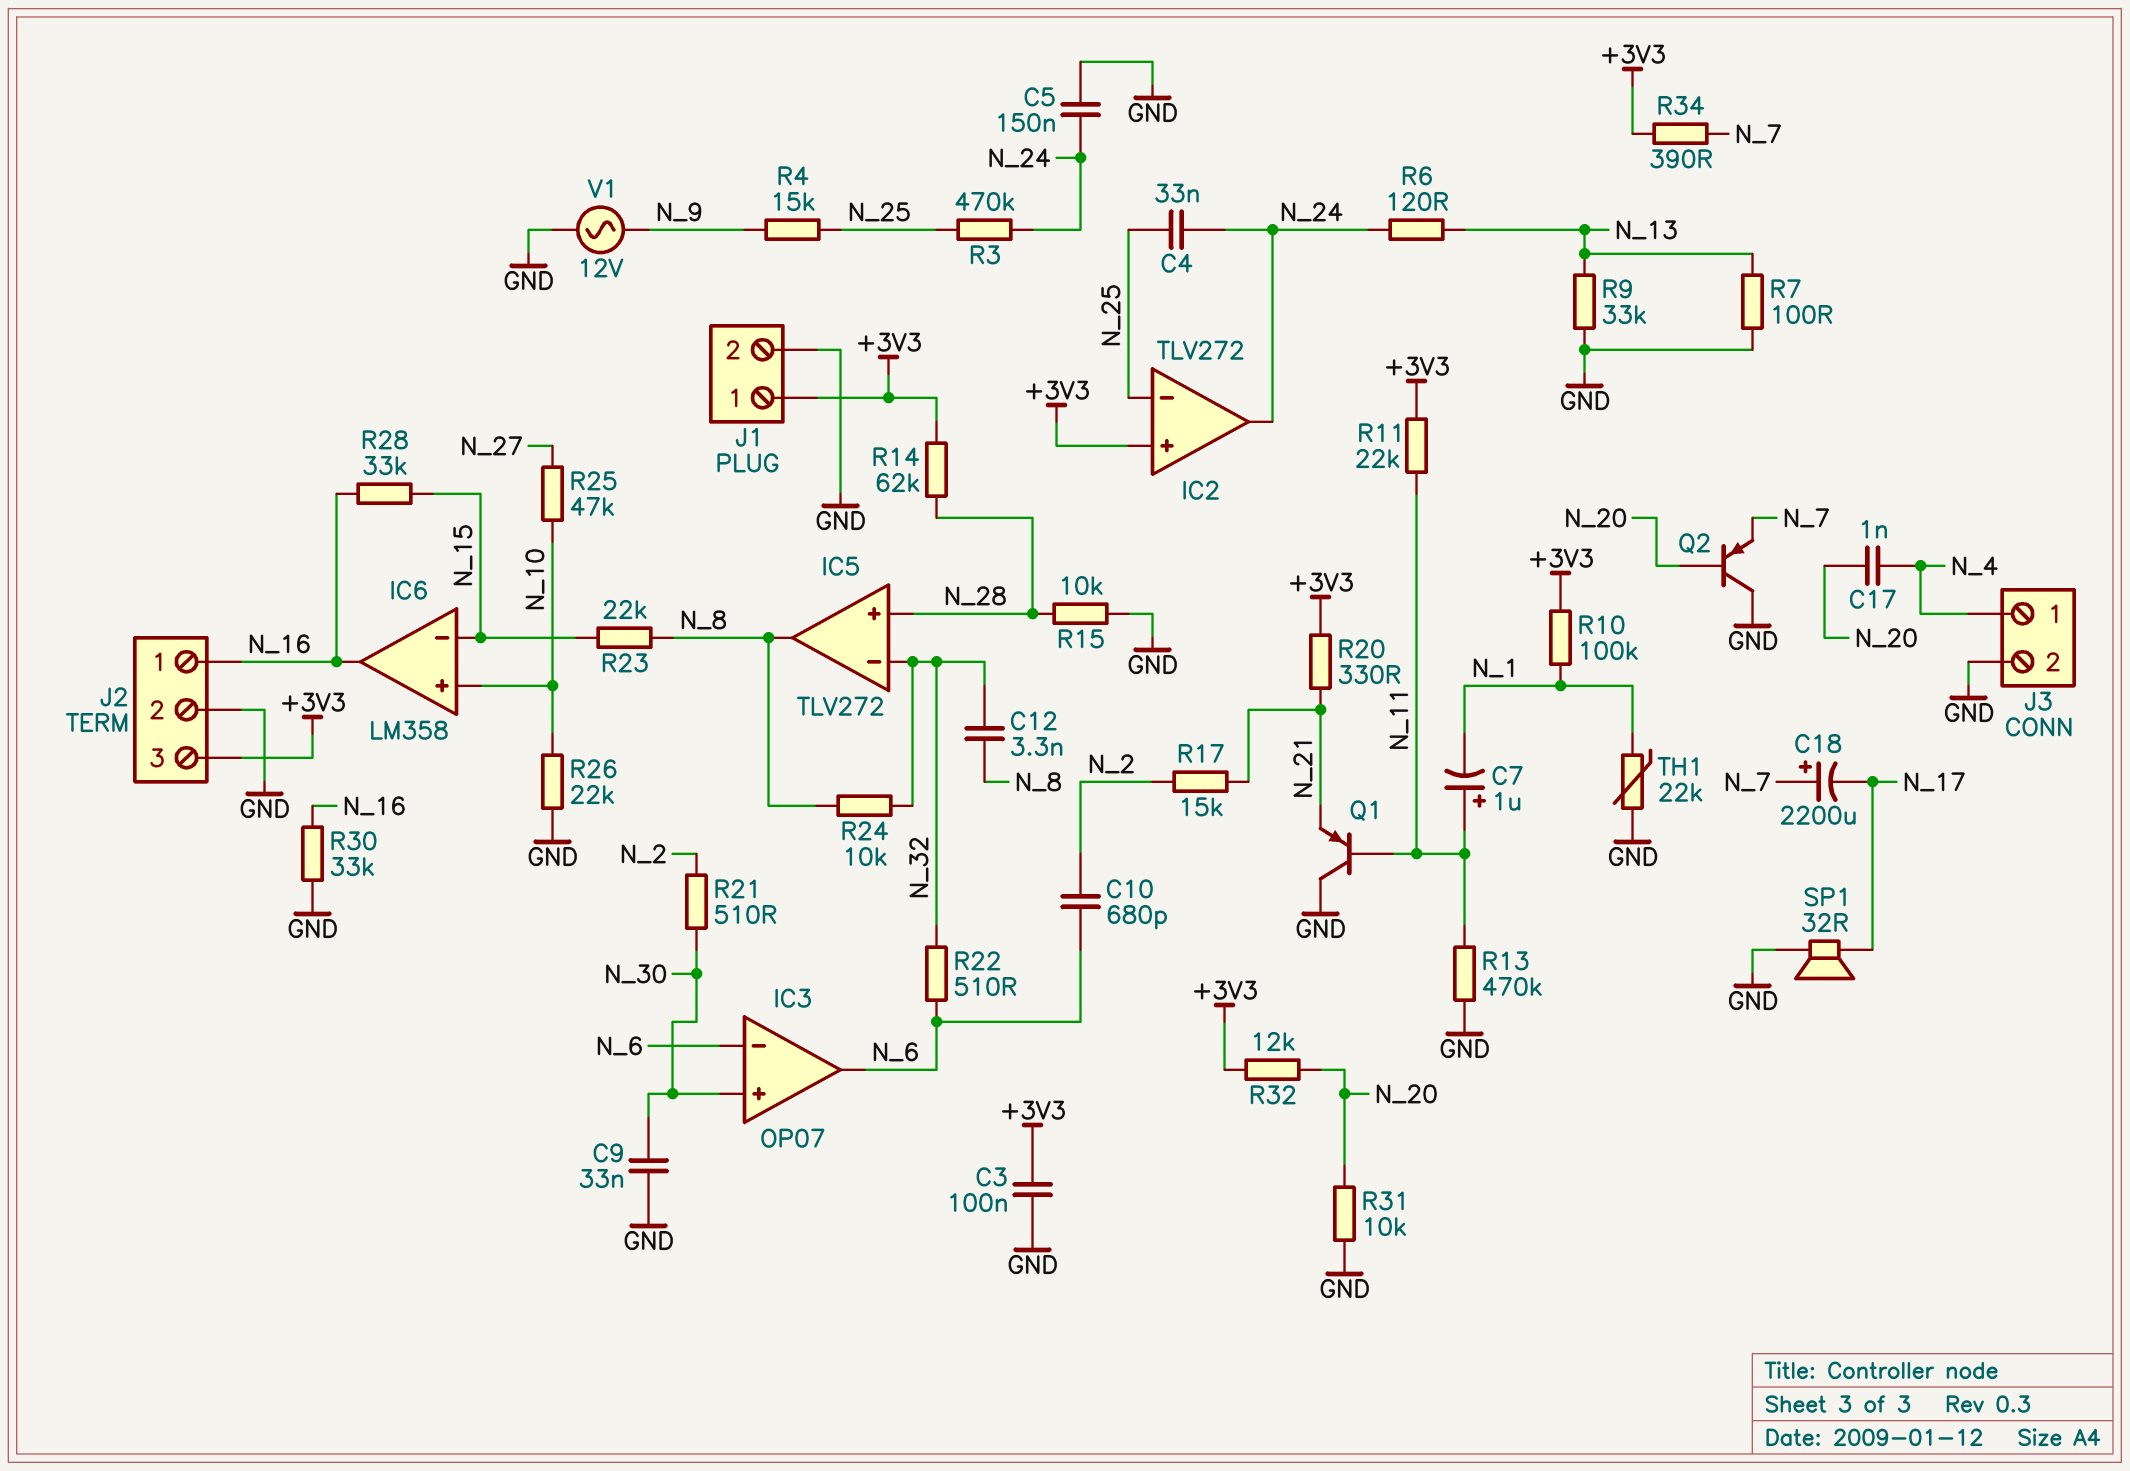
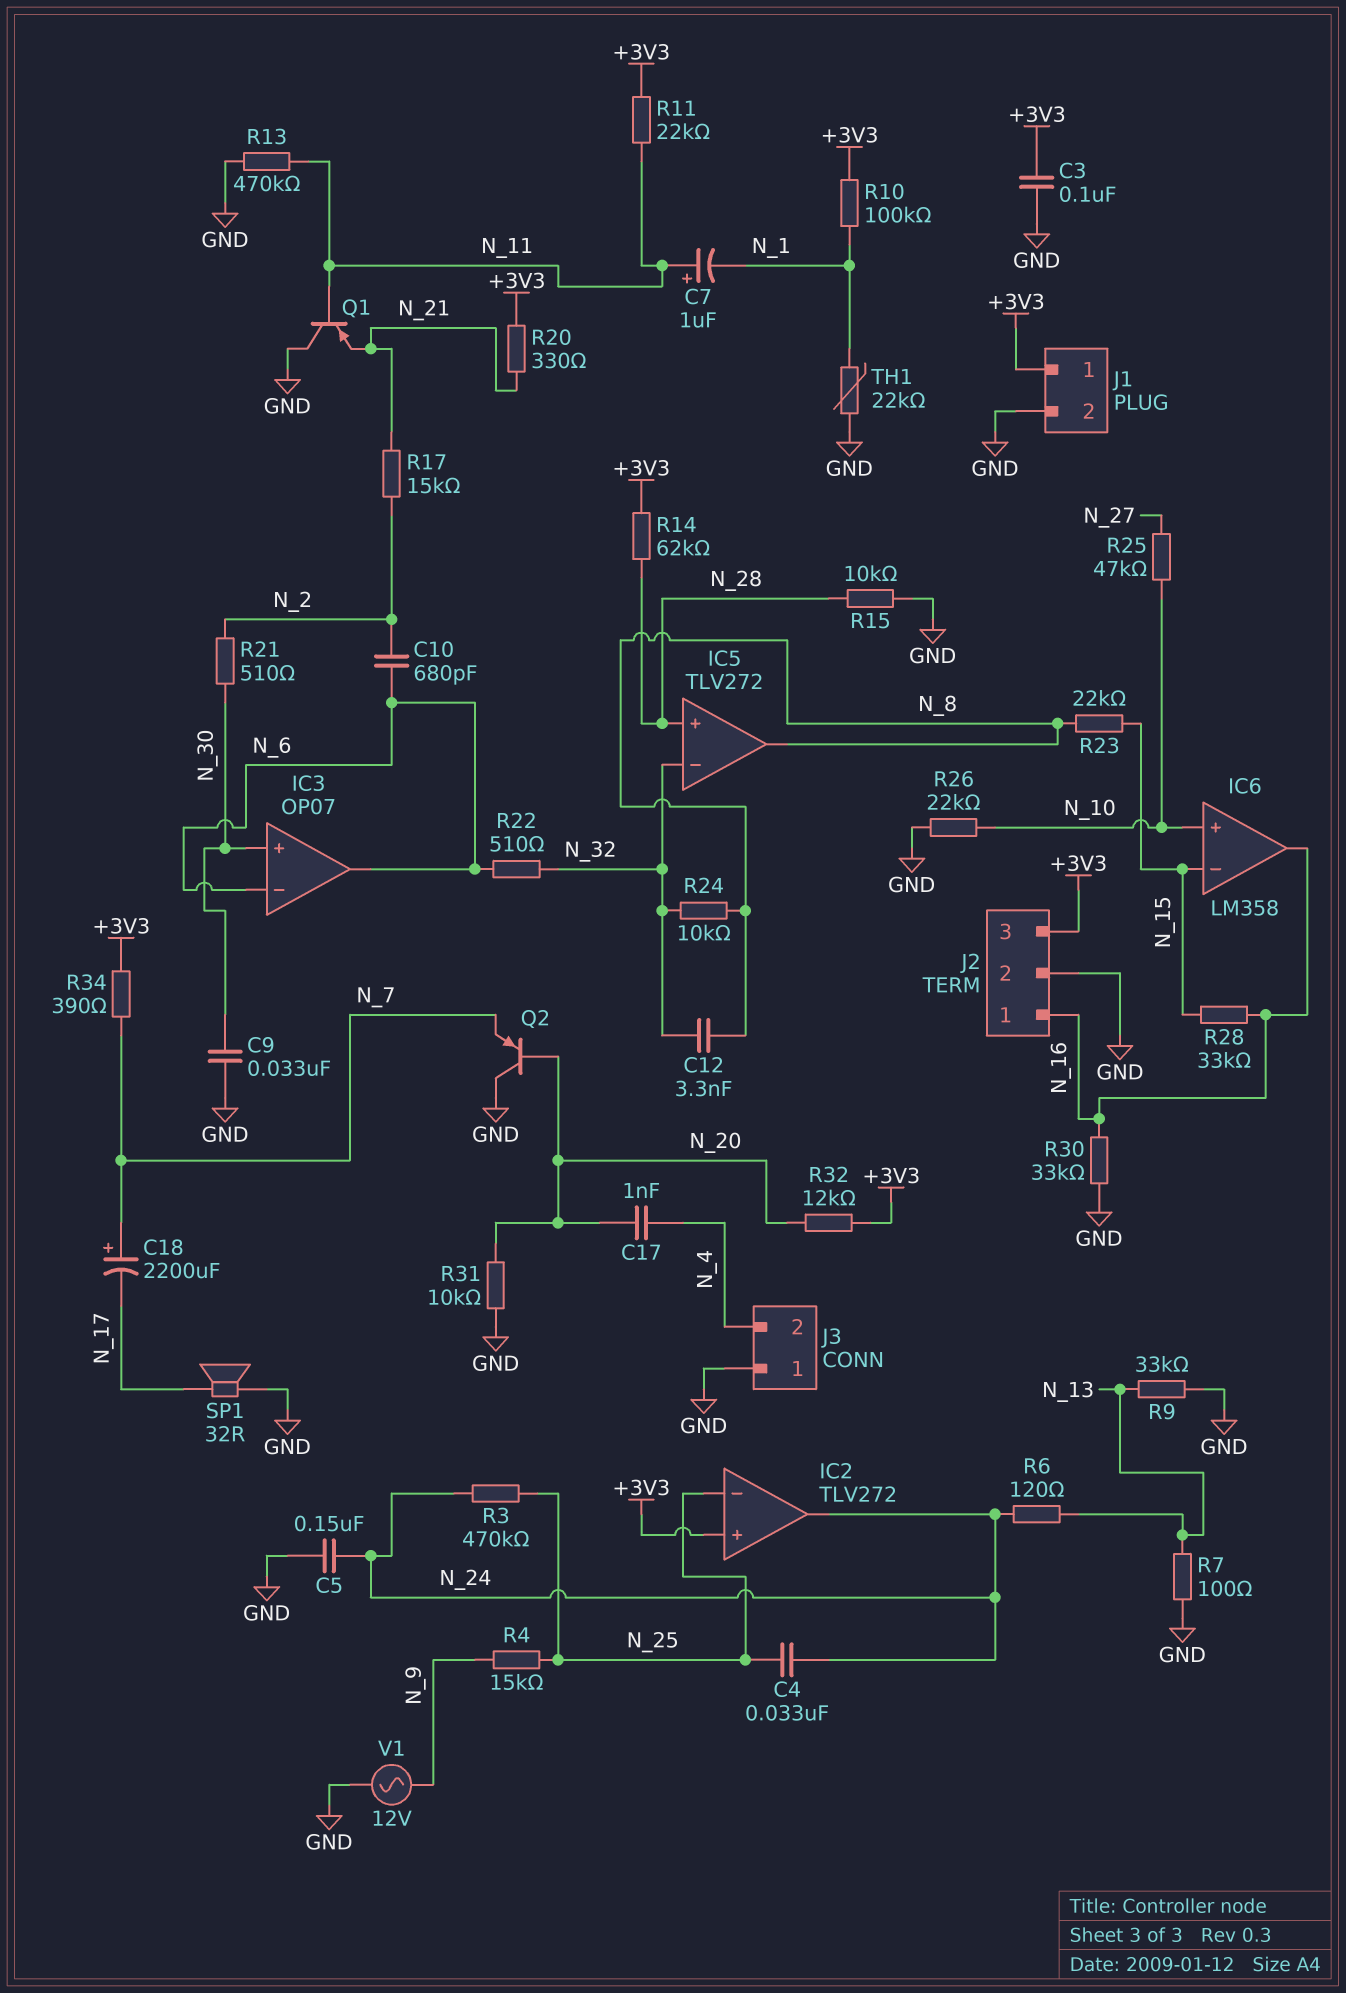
J3 pin 1: N_4 -> GND
J3 pin 2: GND -> N_4

